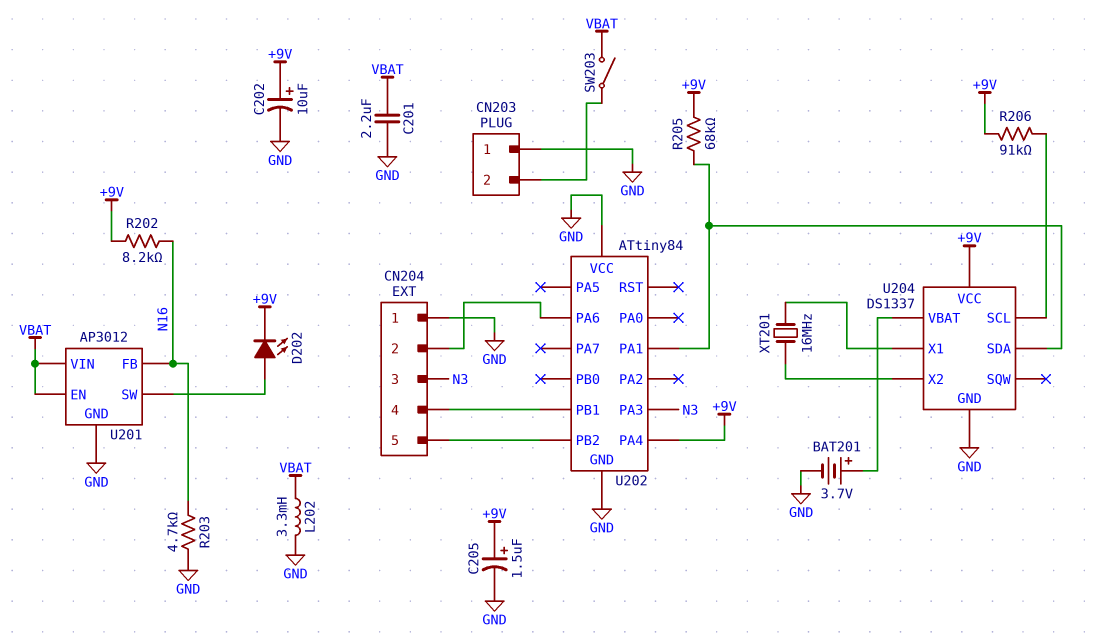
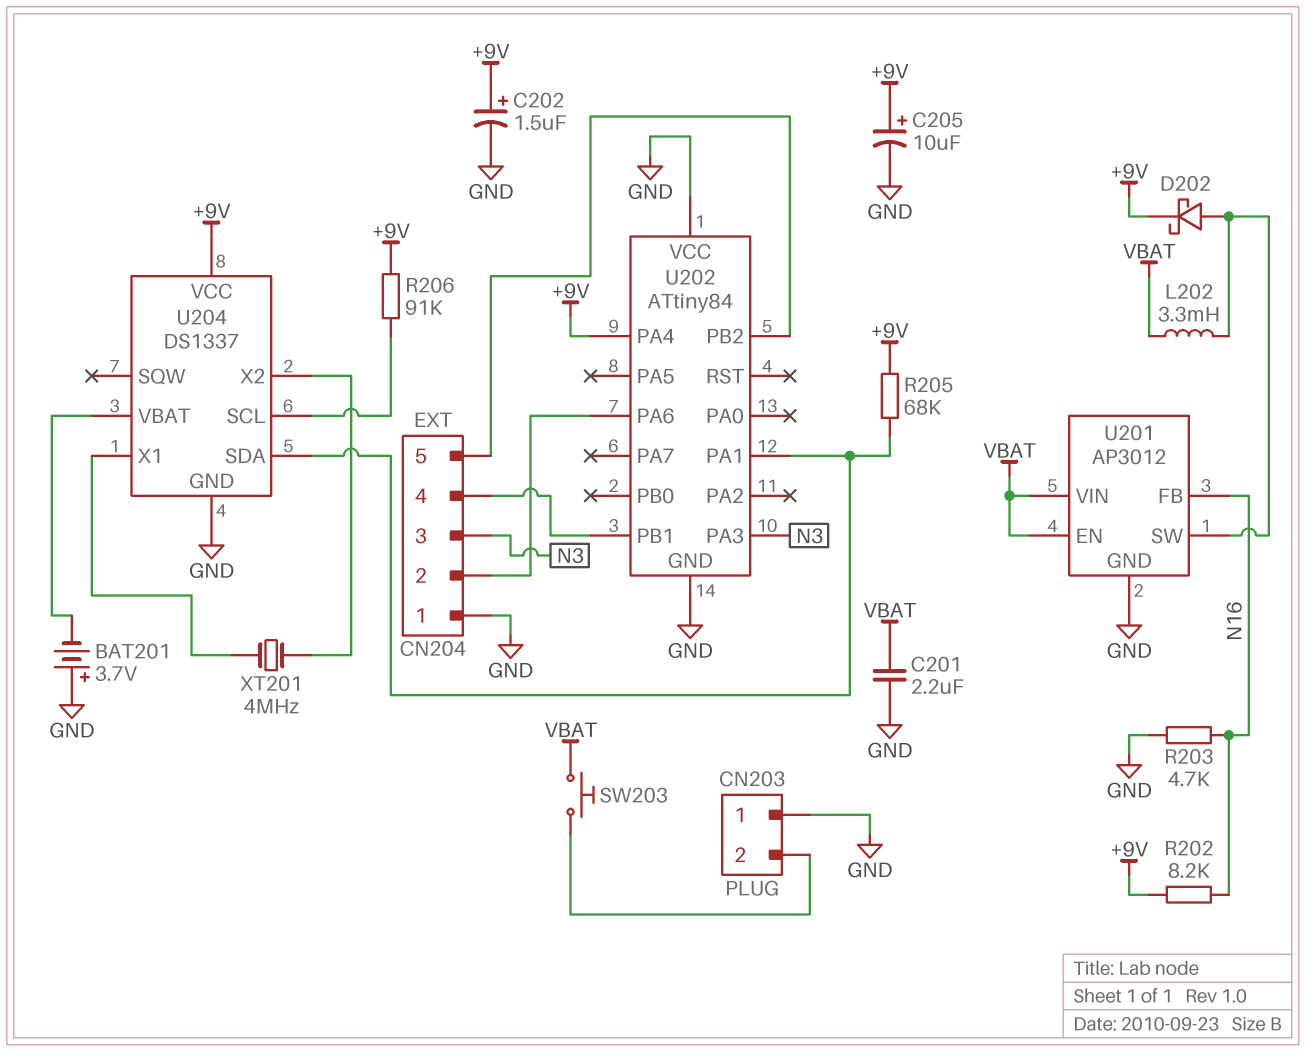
BAT201: 3.7V (plus U204/VBAT, minus GND) -> 3.7V (plus GND, minus U204/VBAT)
C202: 10uF (plus +9V, minus GND) -> 1.5uF (plus +9V, minus GND)
C205: 1.5uF (plus +9V, minus GND) -> 10uF (plus +9V, minus GND)
D202: LED (A U201/SW, K +9V) -> schottky (A U201/SW, K +9V)
L202: 3.3mH (GND, VBAT) -> 3.3mH (U201/SW, VBAT)
SW203: switch (CN203/2, VBAT) -> button (CN203/2, VBAT)
XT201: 16MHz (U204/X1, U204/X2) -> 4MHz (U204/X1, U204/X2)

